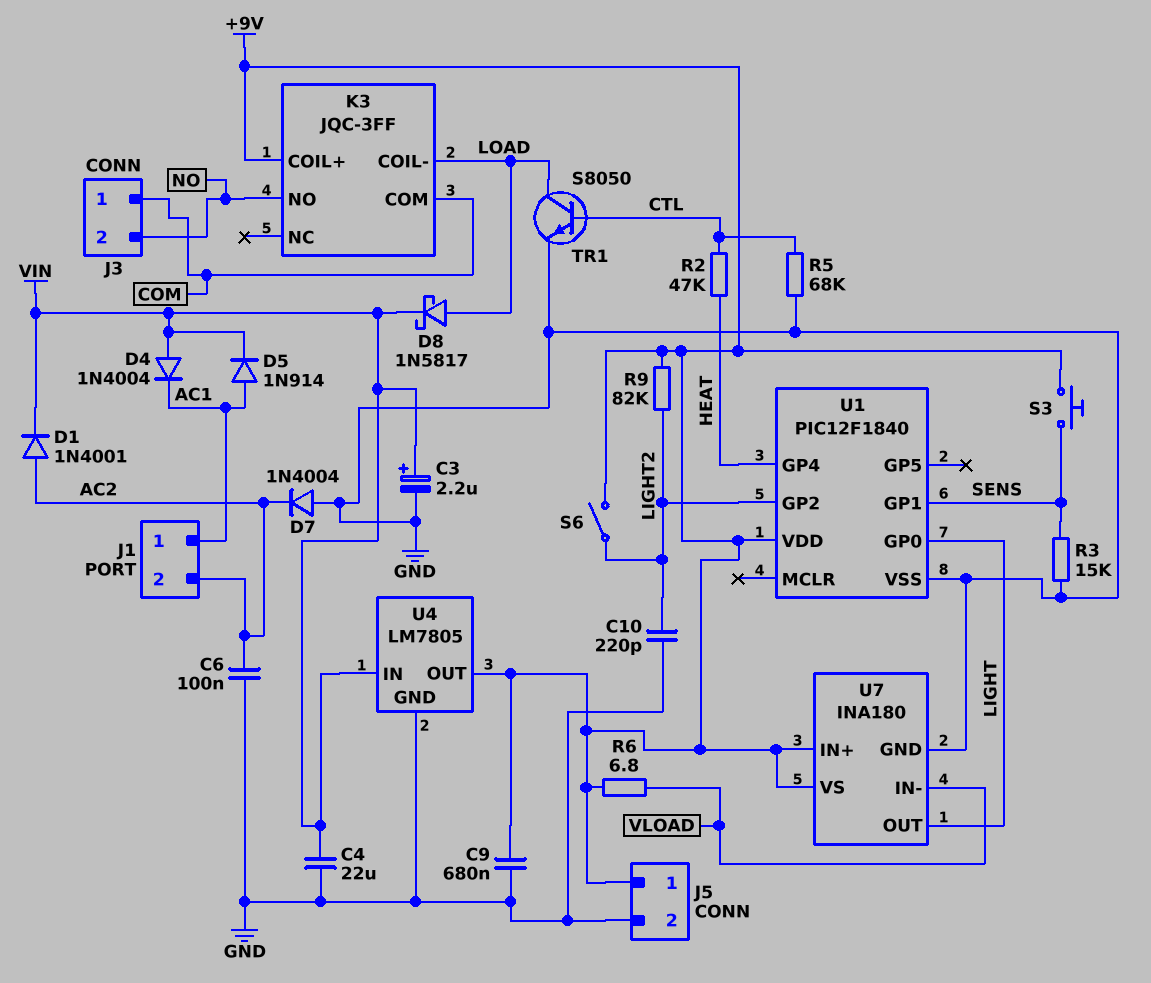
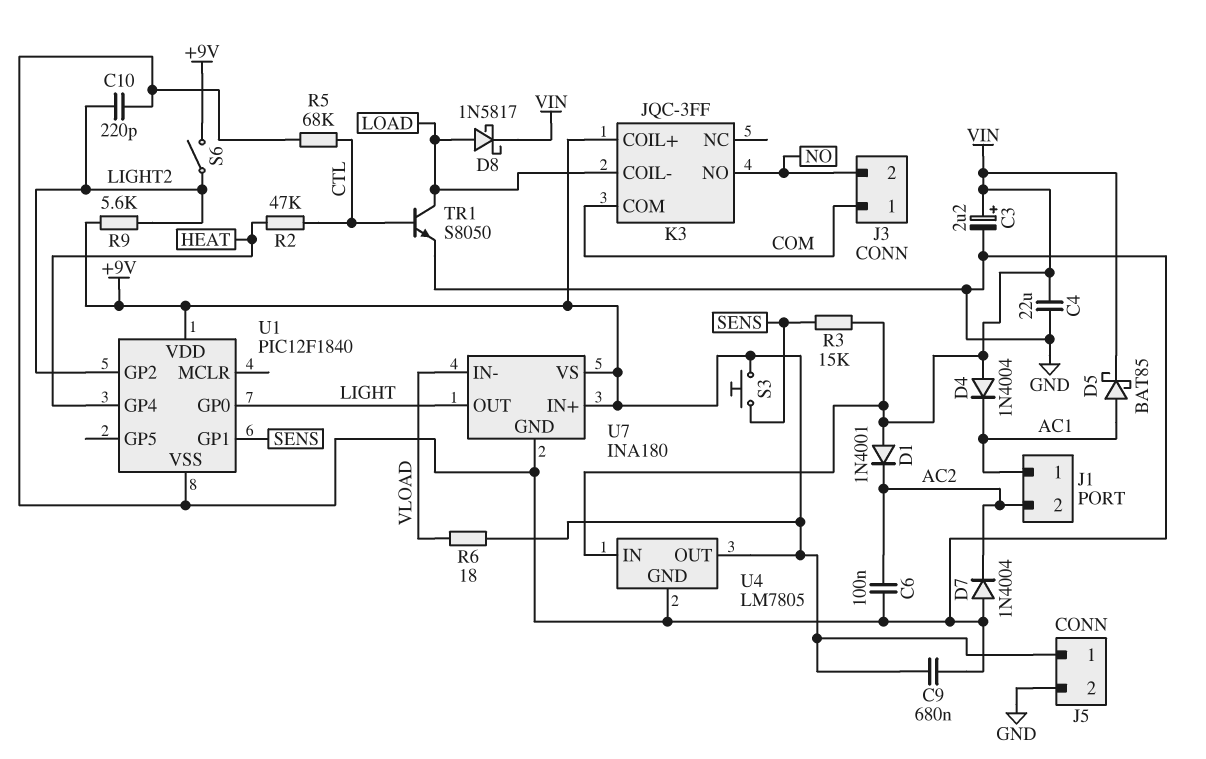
D1: diode 1N4001 (A AC2, K VIN) -> diode 1N4001 (A VIN, K AC2)
D5: diode 1N914 (A AC1, K VIN) -> schottky BAT85 (A AC1, K VIN)
R3: 15k (GND, SENS) -> 15k (SENS, VIN)
R6: 6.8 (+9V, VLOAD) -> 18 (+9V, VLOAD)
R9: 82k (+9V, LIGHT2) -> 5.6k (+9V, LIGHT2)

